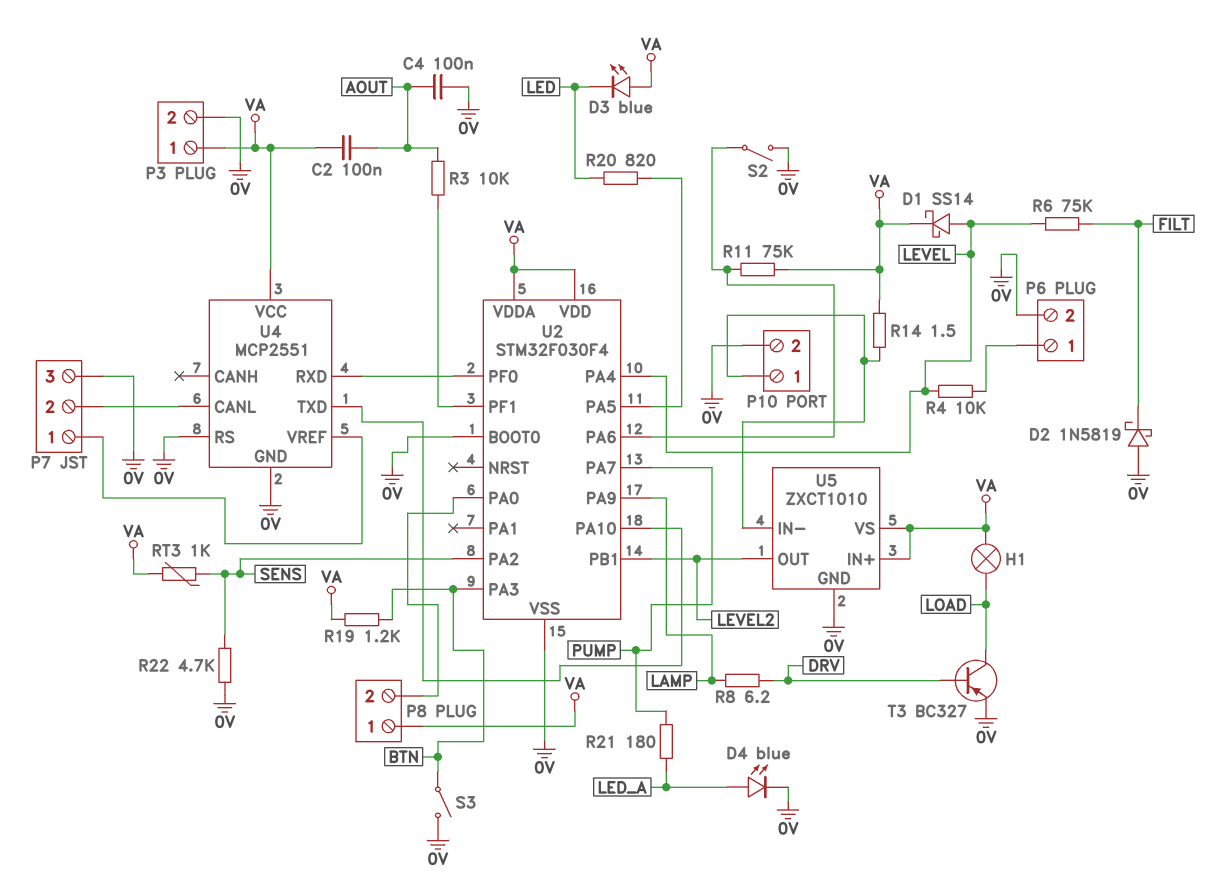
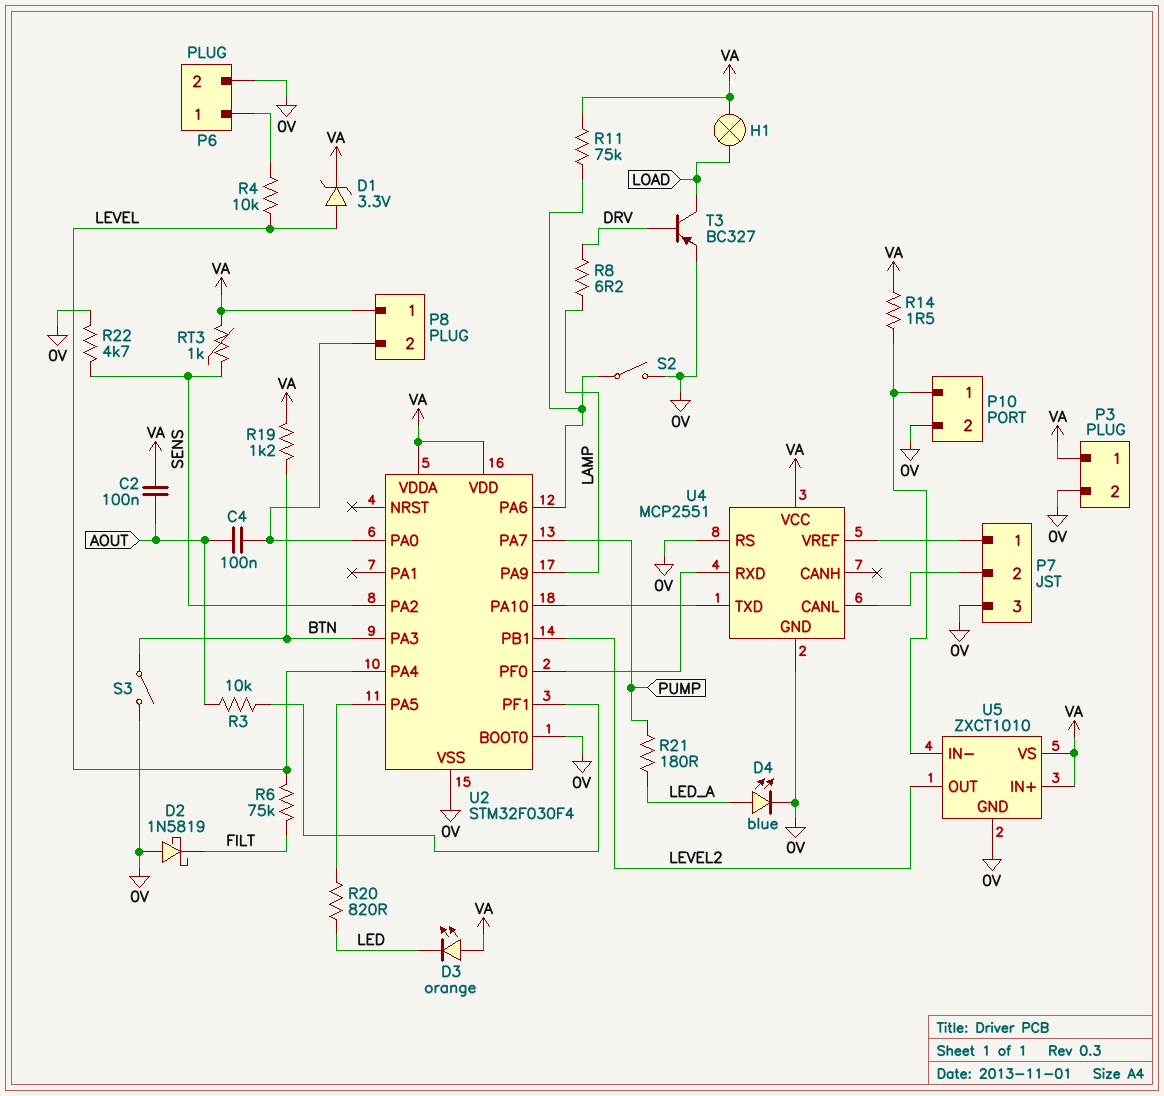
C4: 100nF (0V, AOUT) -> 100nF (AOUT, P8/2)
D1: schottky SS14 (A LEVEL, K VA) -> zener 3.3V (A LEVEL, K VA)
D3: LED blue (A VA, K LED) -> LED orange (A VA, K LED)

